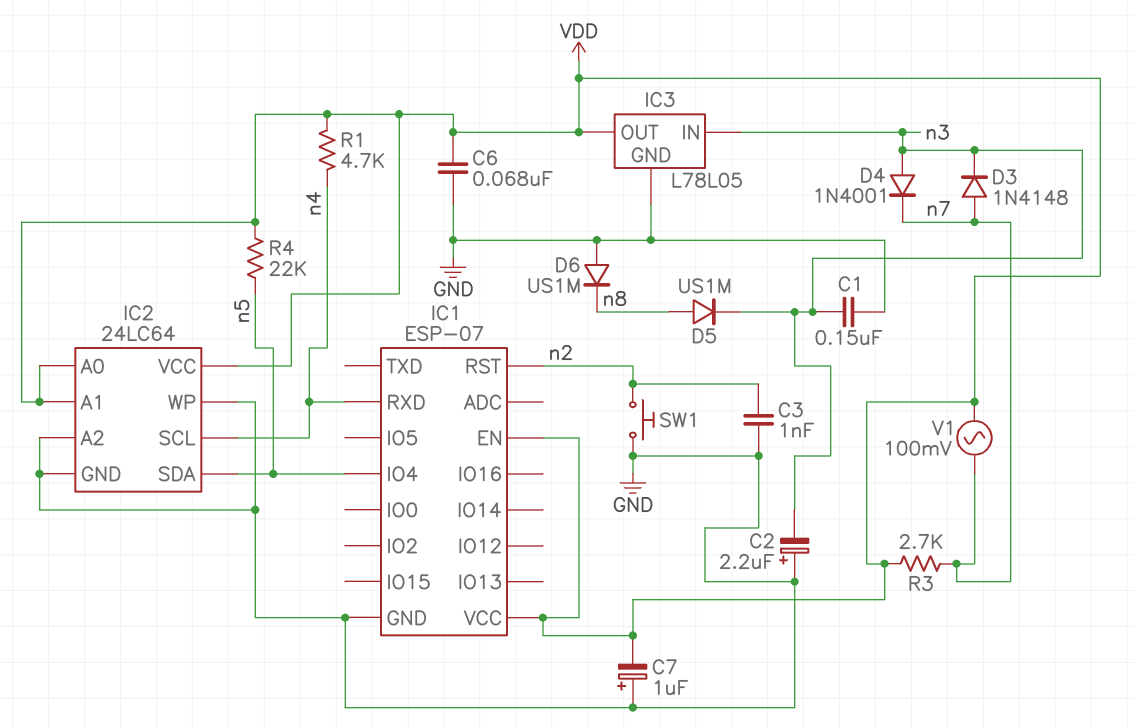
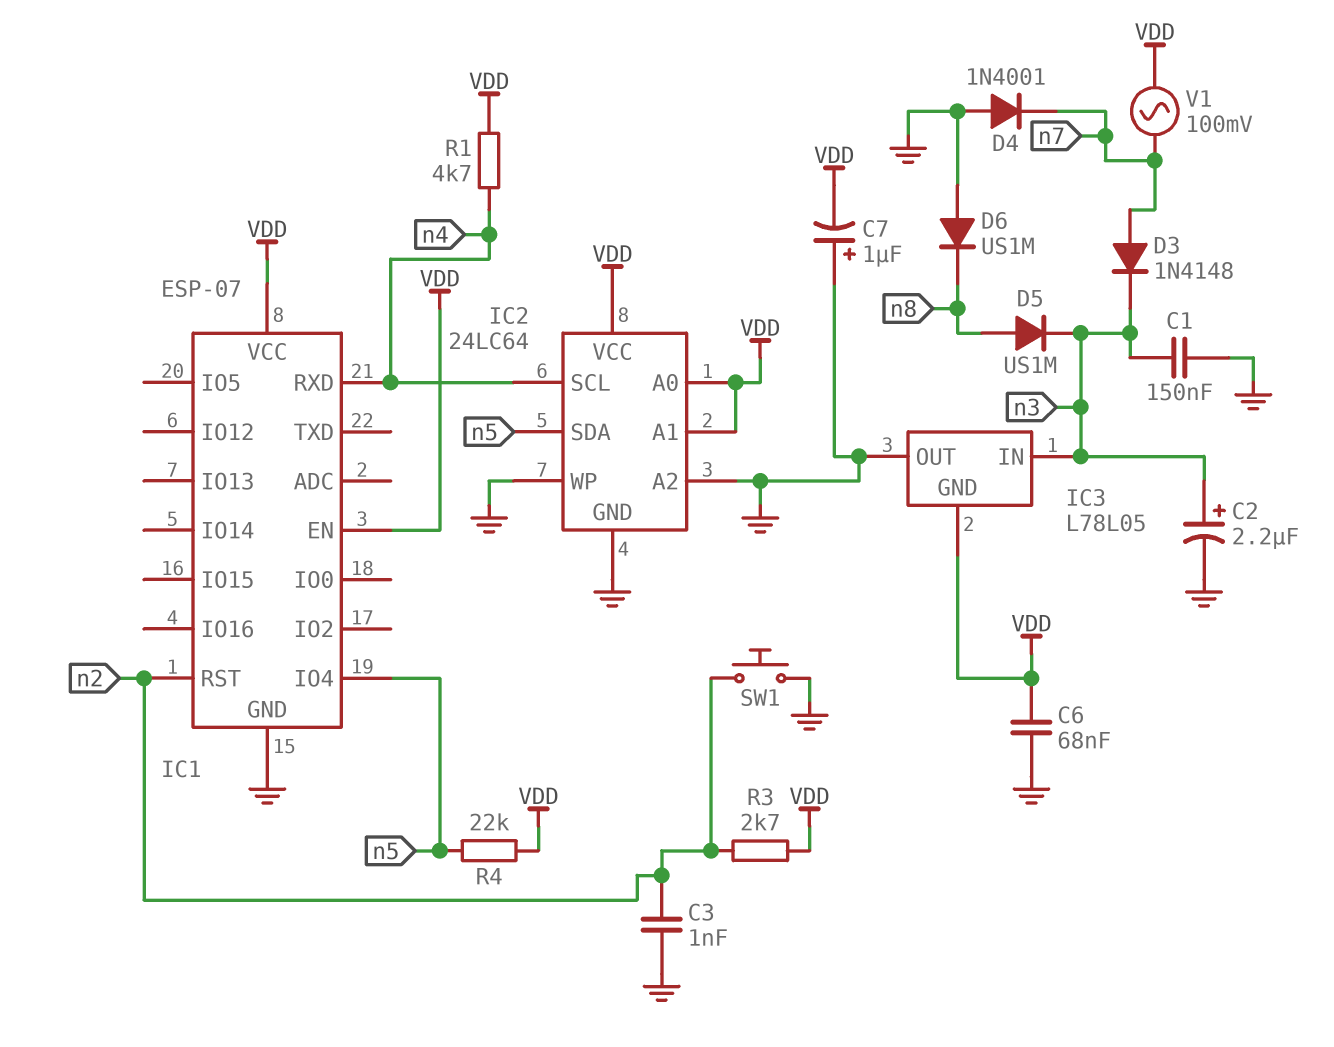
C2: 2.2uF (plus GND, minus n3) -> 2.2uF (plus n3, minus GND)
D4: diode 1N4001 (A n3, K n7) -> diode 1N4001 (A GND, K n7)
IC3 pin GND: GND -> VDD
IC3 pin OUT: VDD -> GND
R3: 2.7k (VDD, n7) -> 2.7k (VDD, n2)

